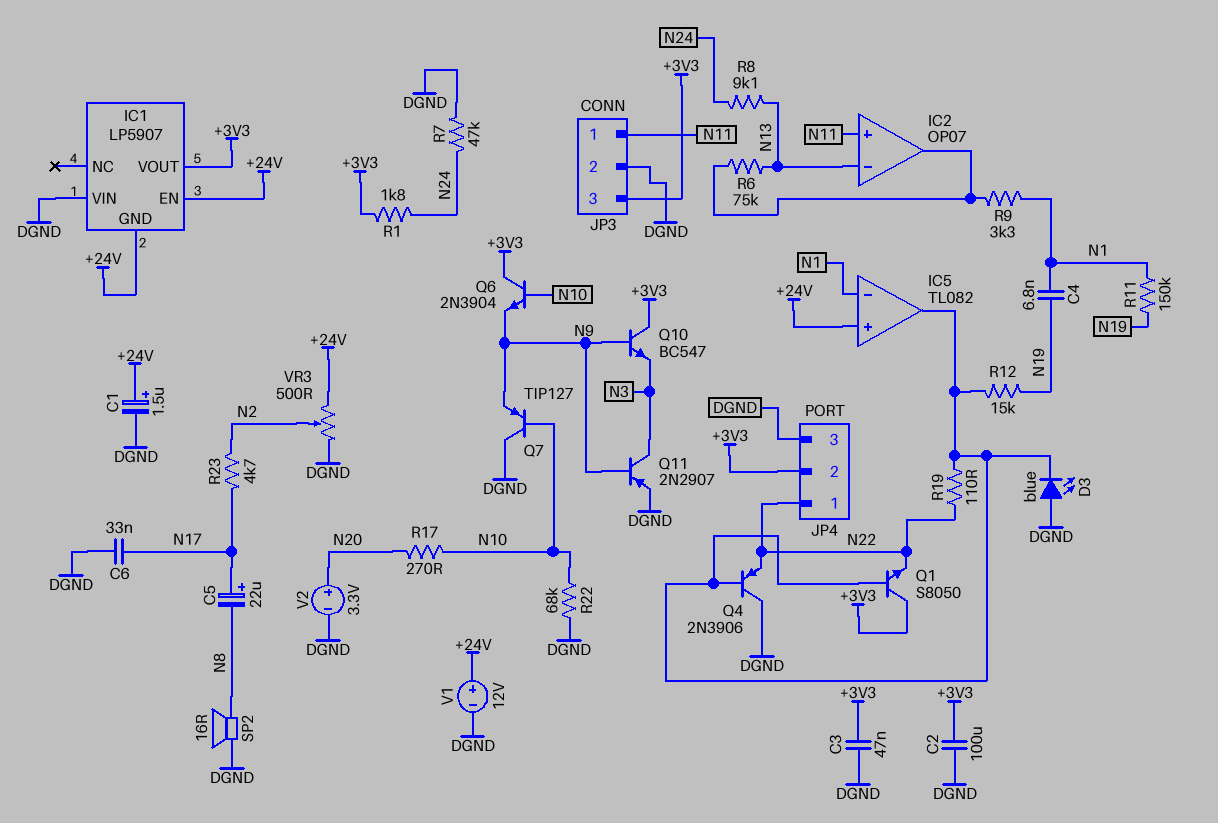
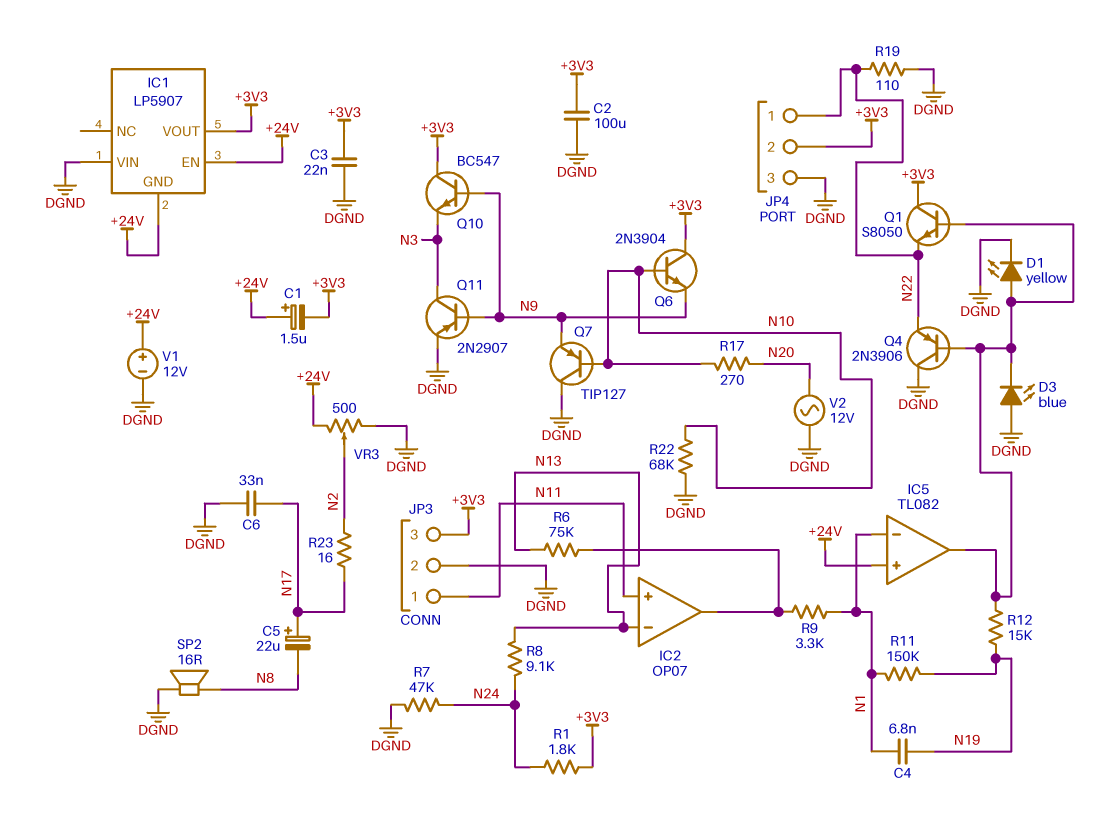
C1: 1.5uF (plus +24V, minus DGND) -> 1.5uF (plus +24V, minus +3V3)
C3: 47nF (+3V3, DGND) -> 22nF (+3V3, DGND)
D1: none -> LED yellow (A IC5/out, K DGND)
R19: 110 (IC5/out, N22) -> 110 (DGND, N22)
R23: 4.7k (N2, N17) -> 16 (N2, N17)
V2: 3.3V (plus N20, minus DGND) -> AC 12V (DGND, N20)

